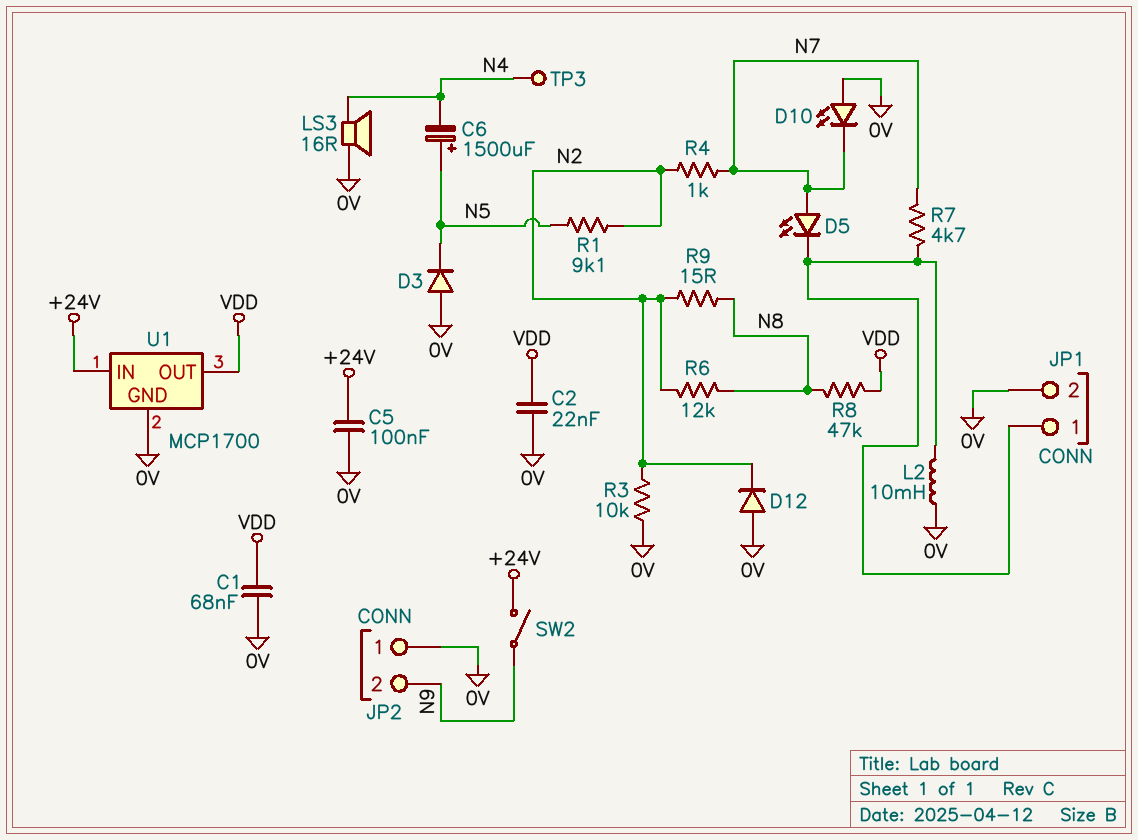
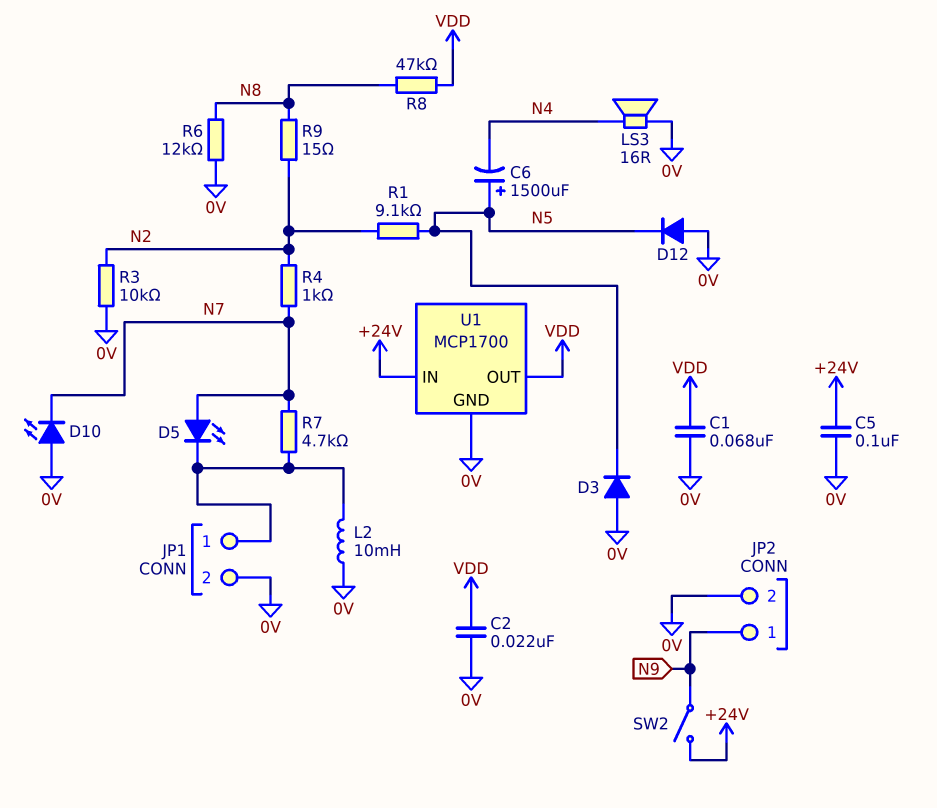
D12: diode (A 0V, K N2) -> diode (A 0V, K N5)
JP2 pin 1: 0V -> N9
JP2 pin 2: N9 -> 0V
R6: 12k (N2, N8) -> 12k (0V, N8)
TP3: test point (N4) -> none

